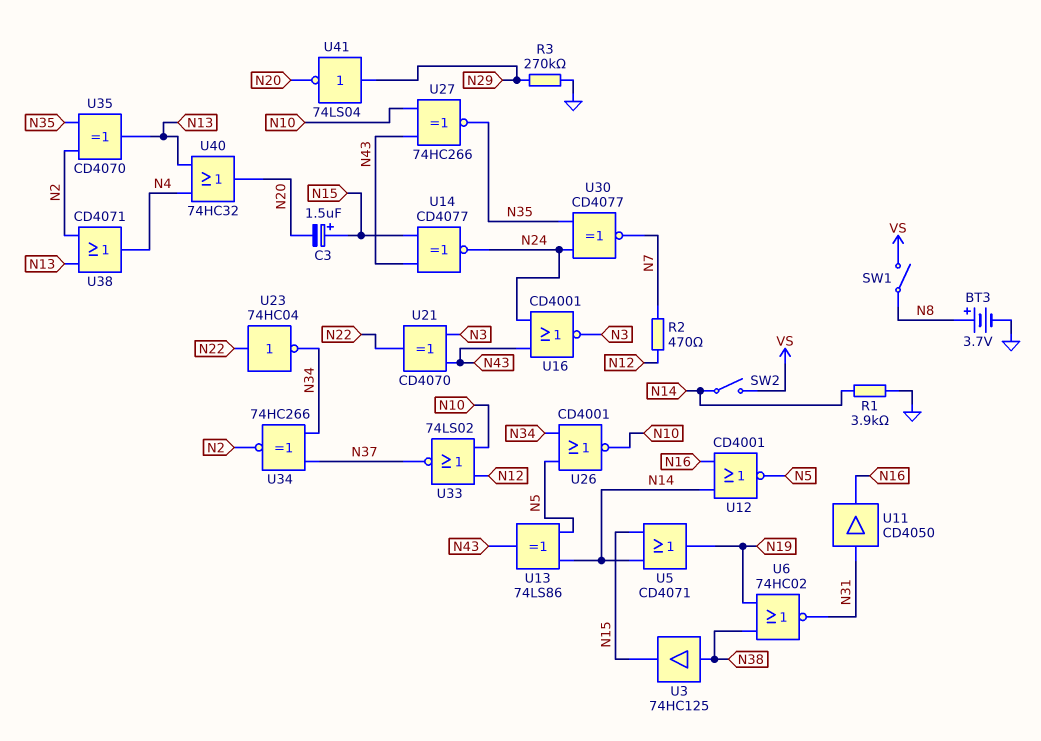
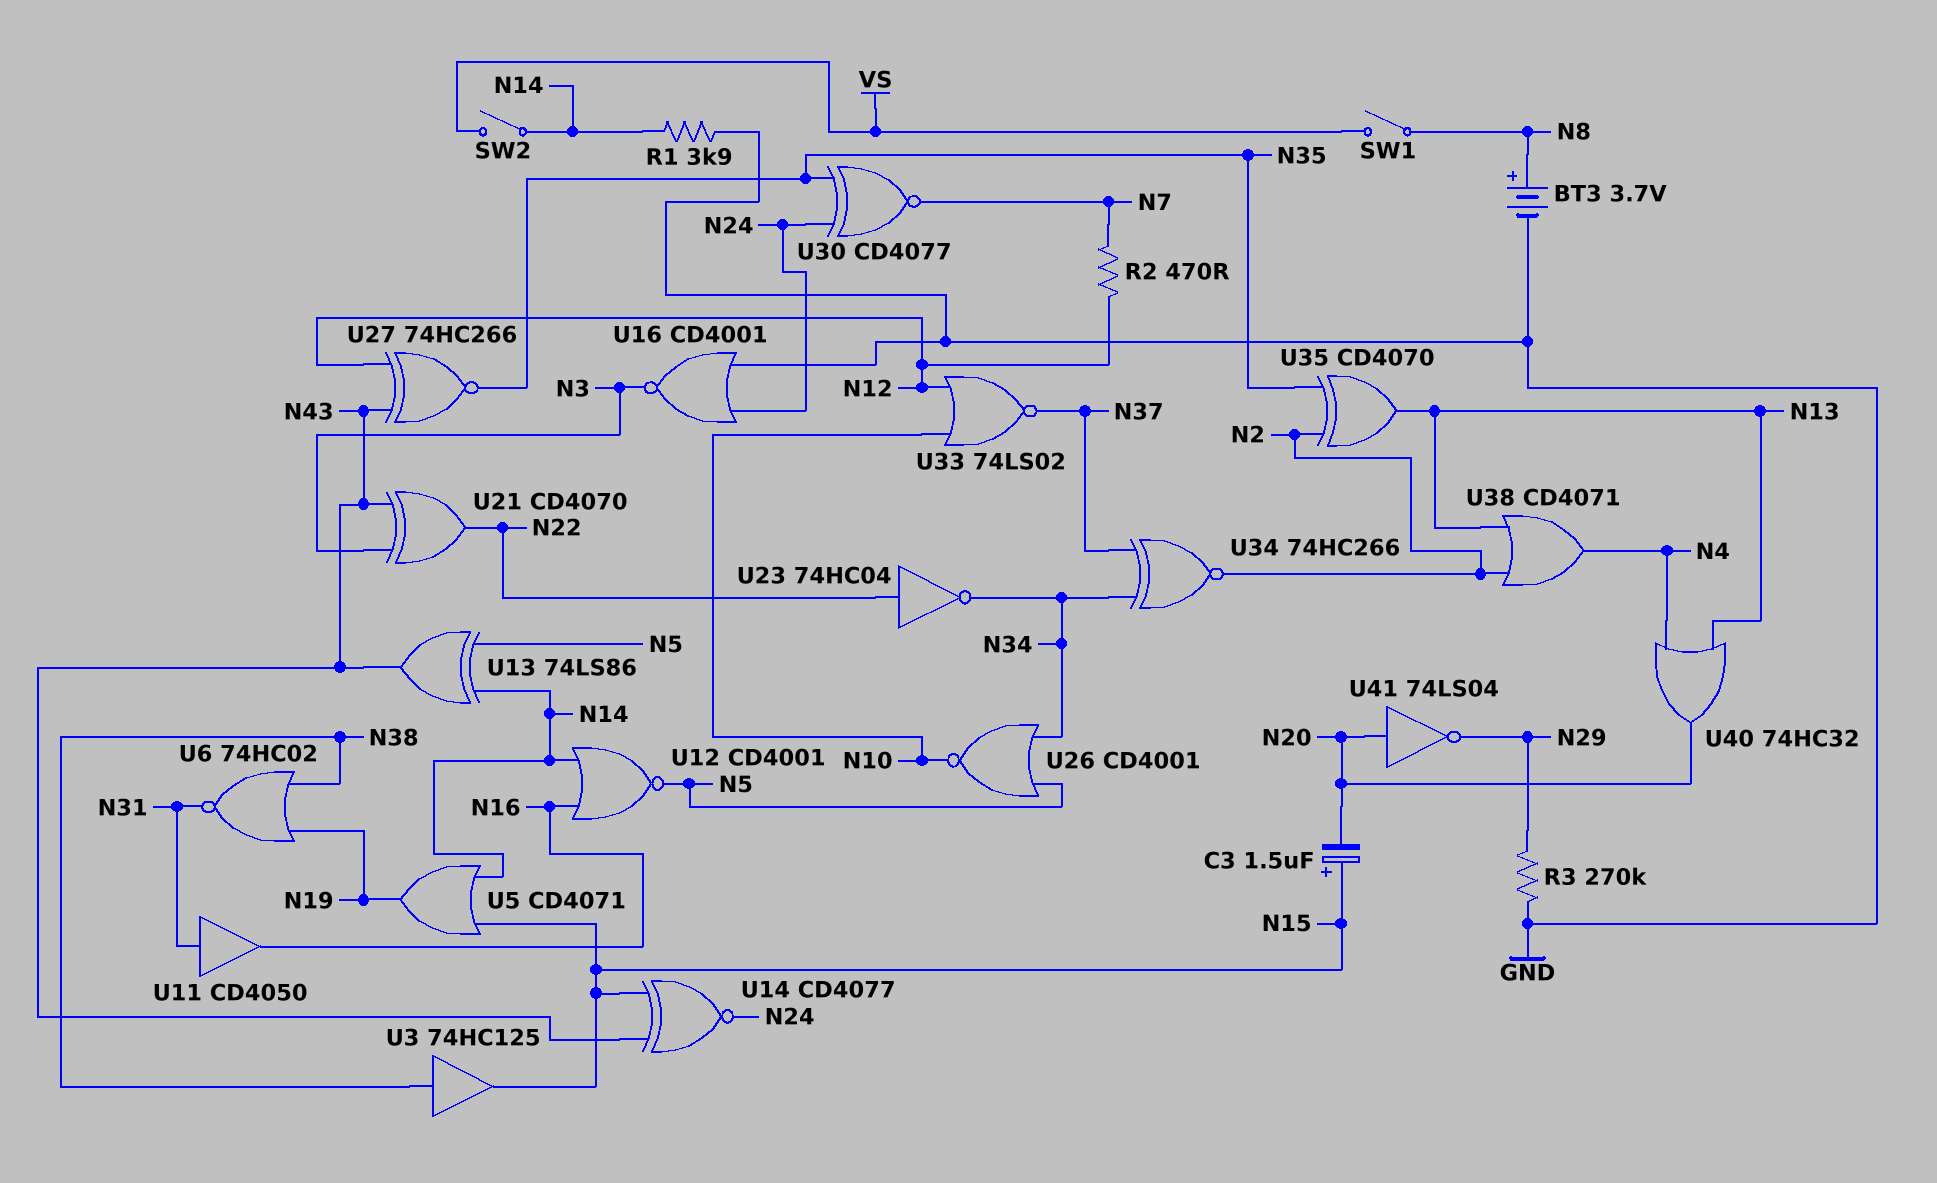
U16: NOR CD4001 (in N24, in N43, out N3) -> NOR CD4001 (in GND, in N24, out N3)
U27: XNOR 74HC266 (in N10, in N43, out N35) -> XNOR 74HC266 (in N12, in N43, out N35)
U41: NOT 74LS04 (in N29, out N20) -> NOT 74LS04 (in N20, out N29)

